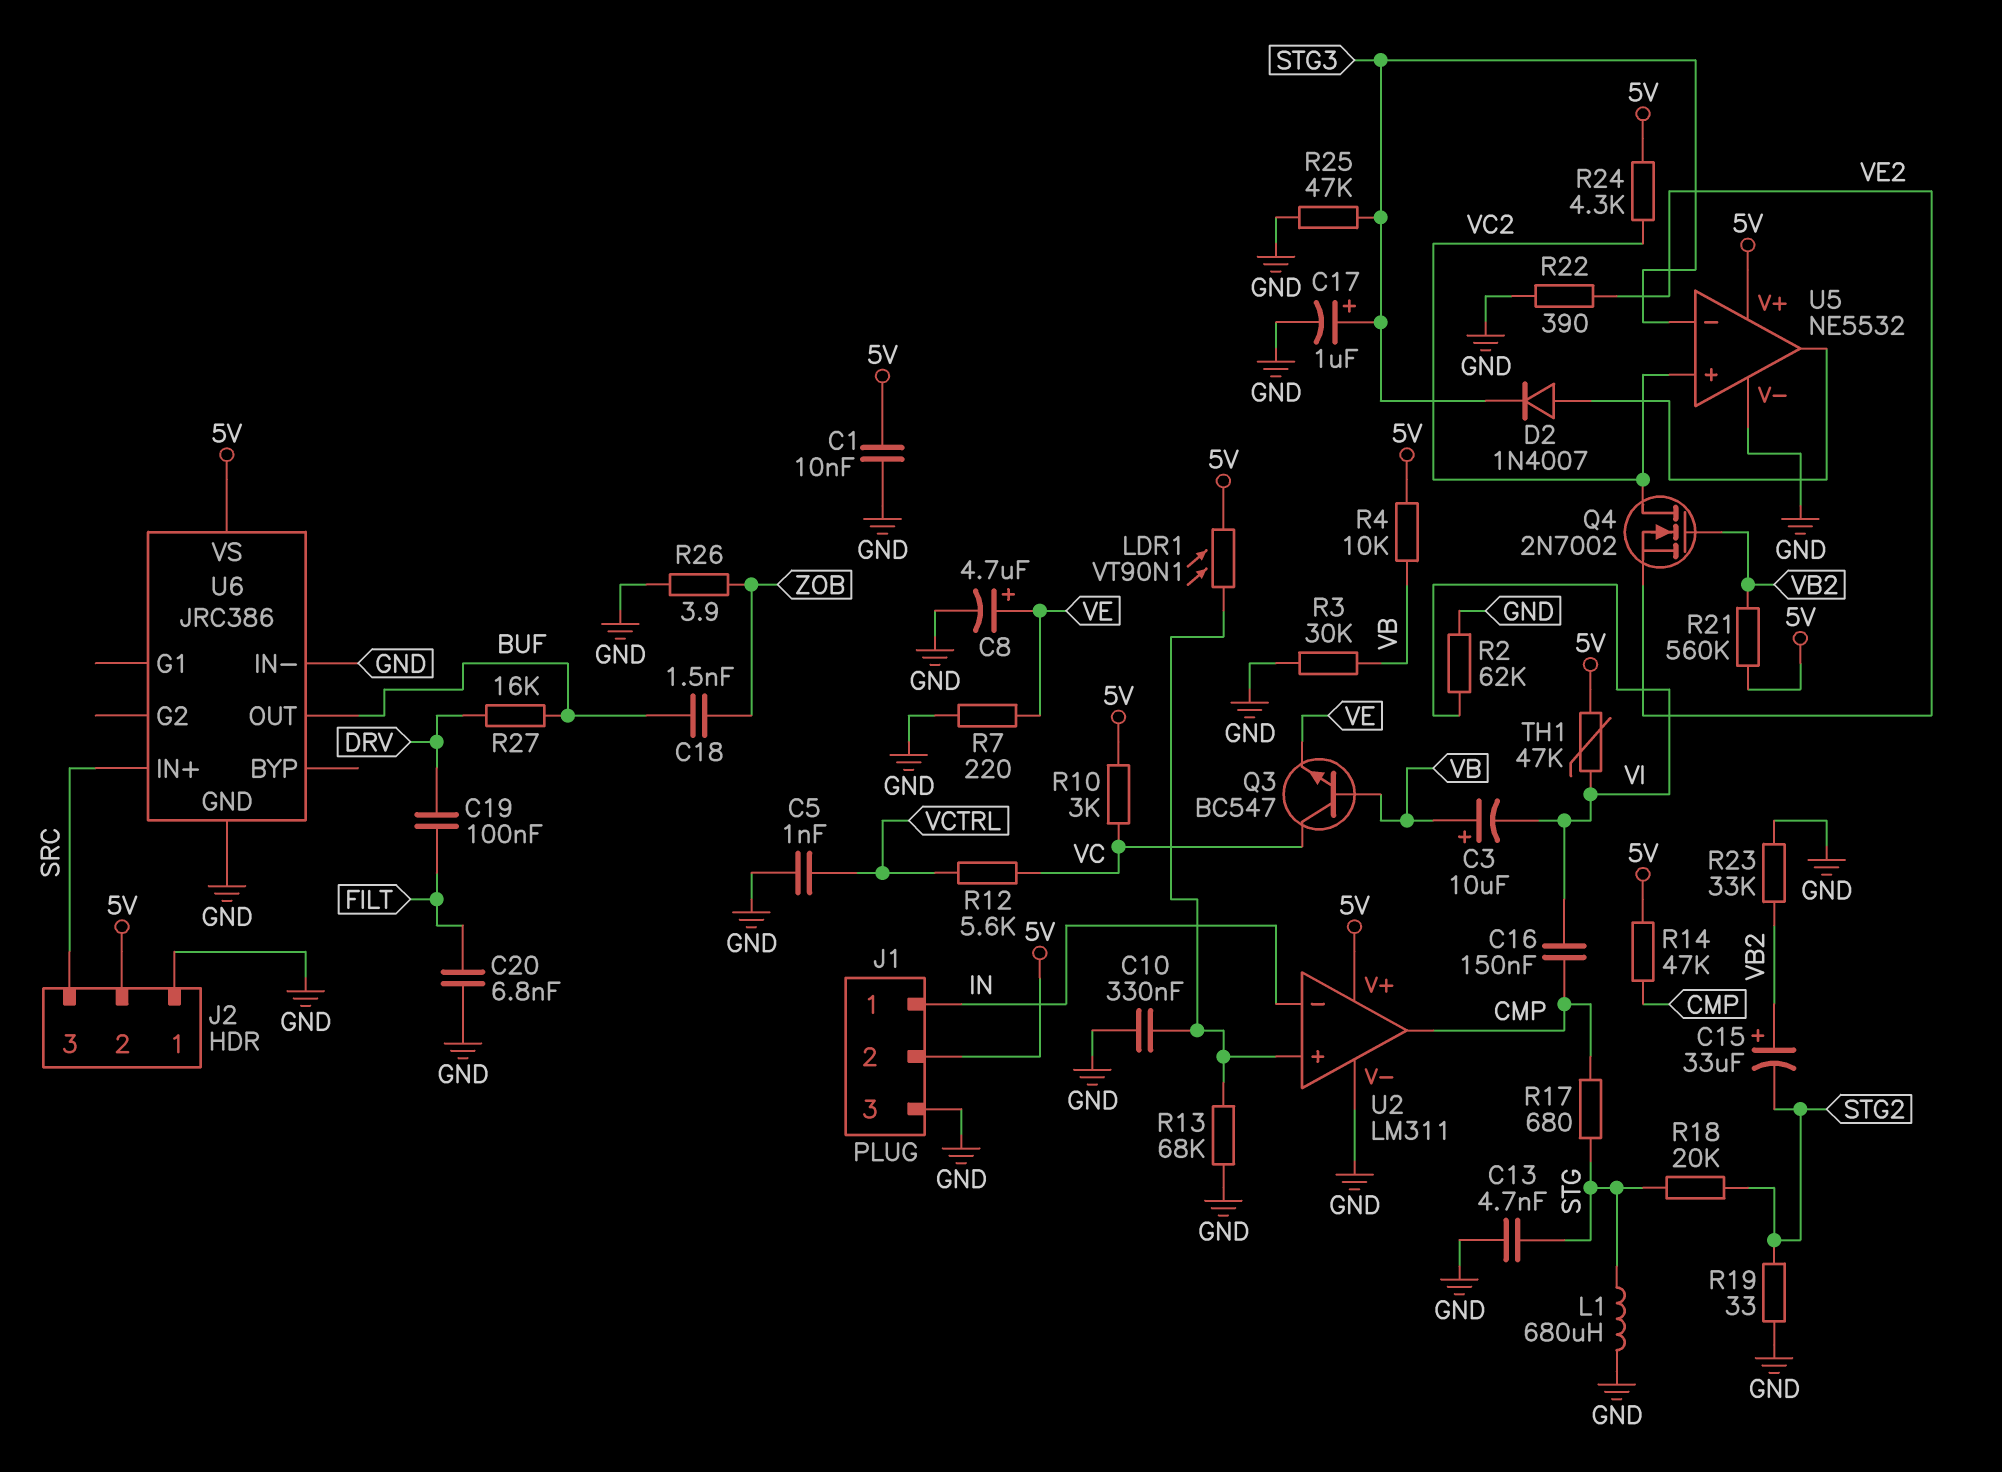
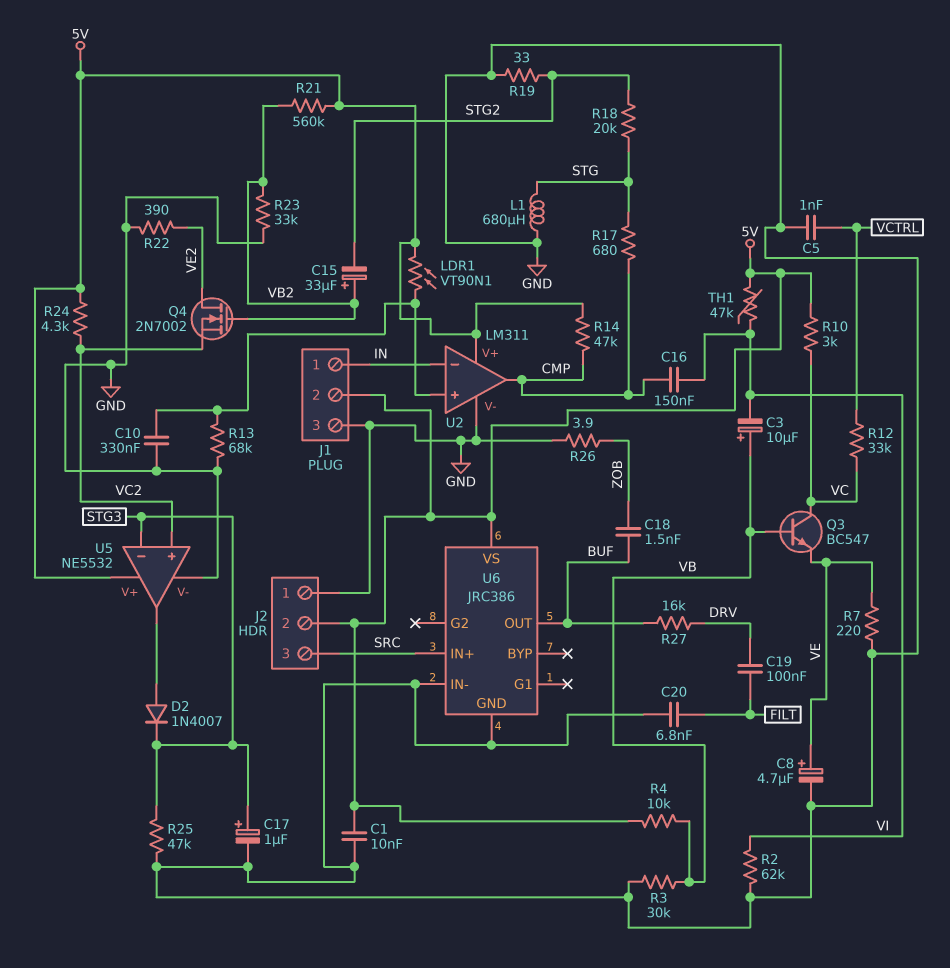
C13: 4.7nF (GND, STG) -> none
Q4: NMOS 2N7002 (G VB2, D VC2, S VE2) -> NMOS 2N7002 (G VB2, D VE2, S VC2)
R12: 5.6k (VC, VCTRL) -> 33k (VC, VCTRL)

